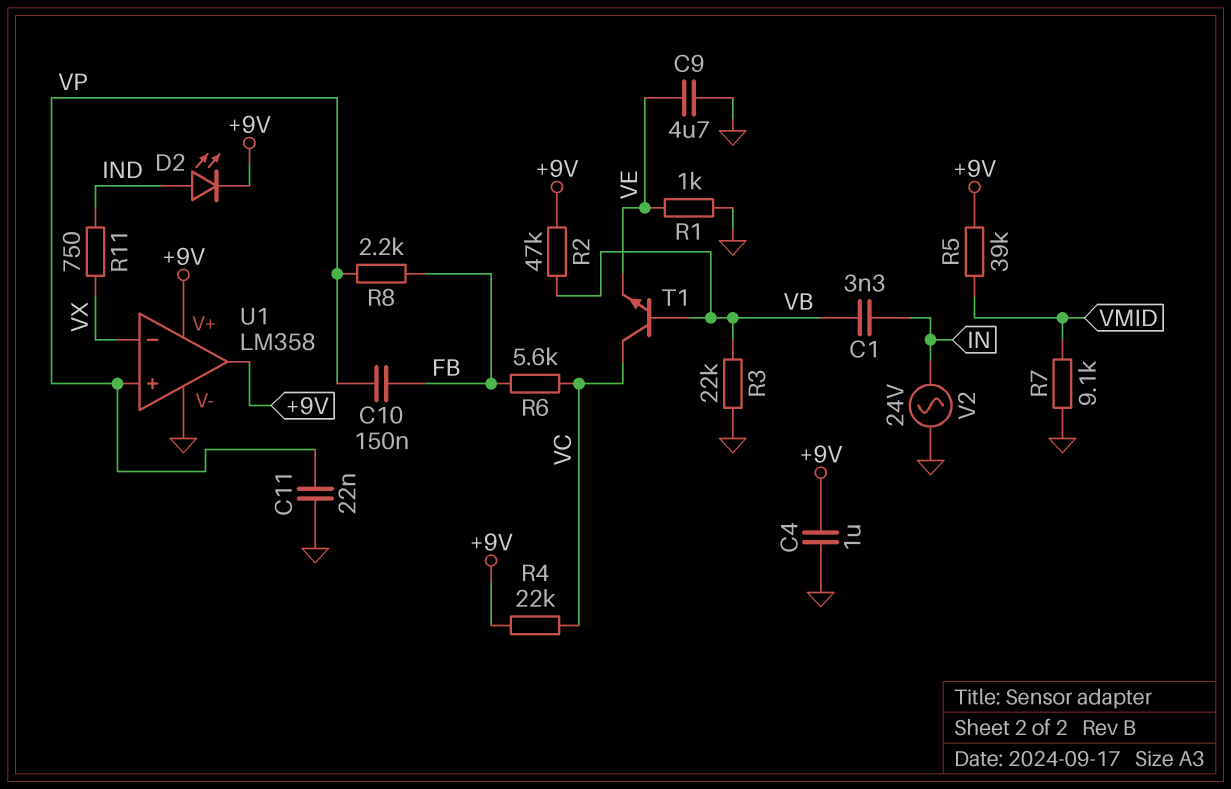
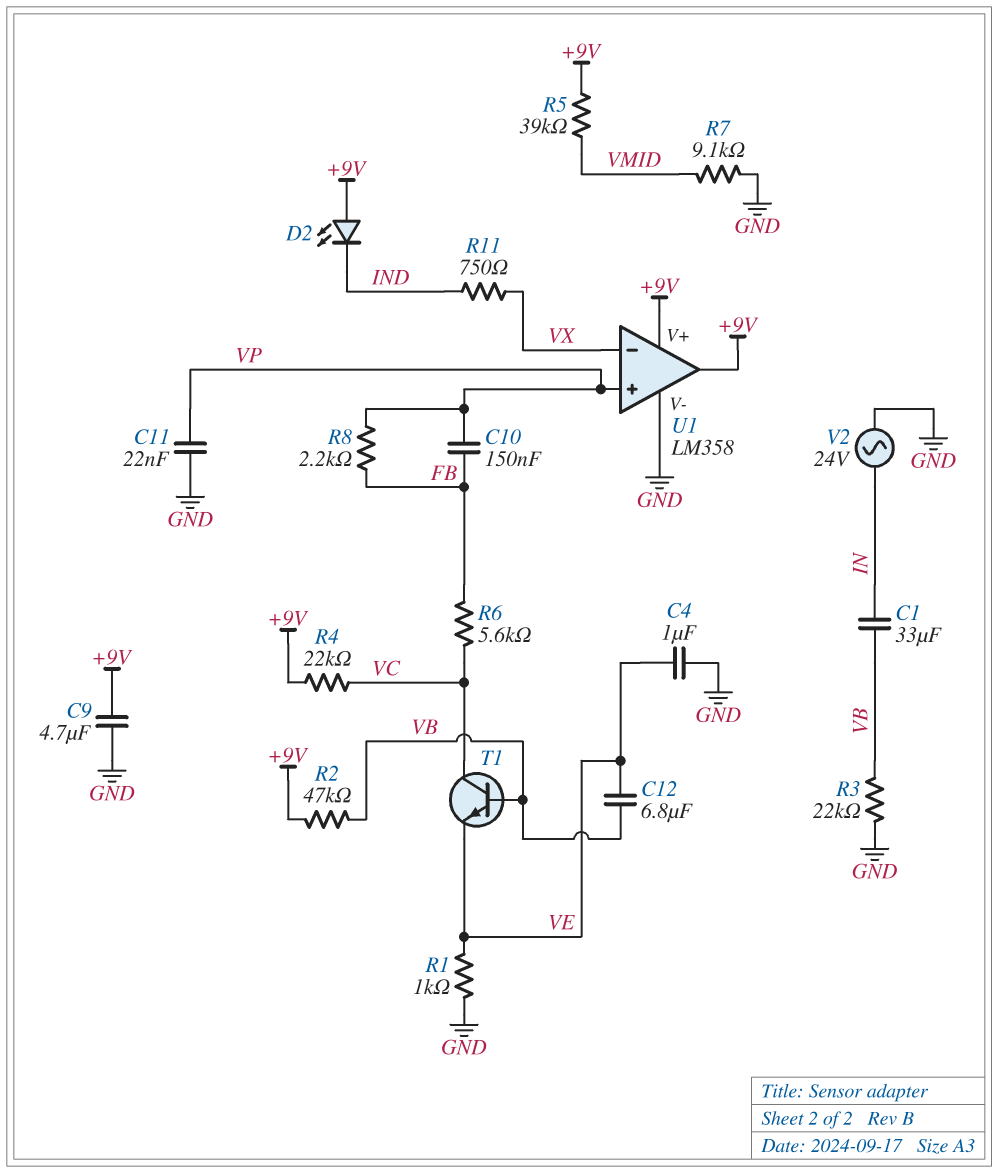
C1: 3.3nF (IN, VB) -> 33uF (IN, VB)
C4: 1uF (+9V, GND) -> 1uF (GND, VE)
C9: 4.7uF (GND, VE) -> 4.7uF (+9V, GND)
C12: none -> 6.8uF (VB, VE)
D2: LED (A IND, K +9V) -> LED (A +9V, K IND)

